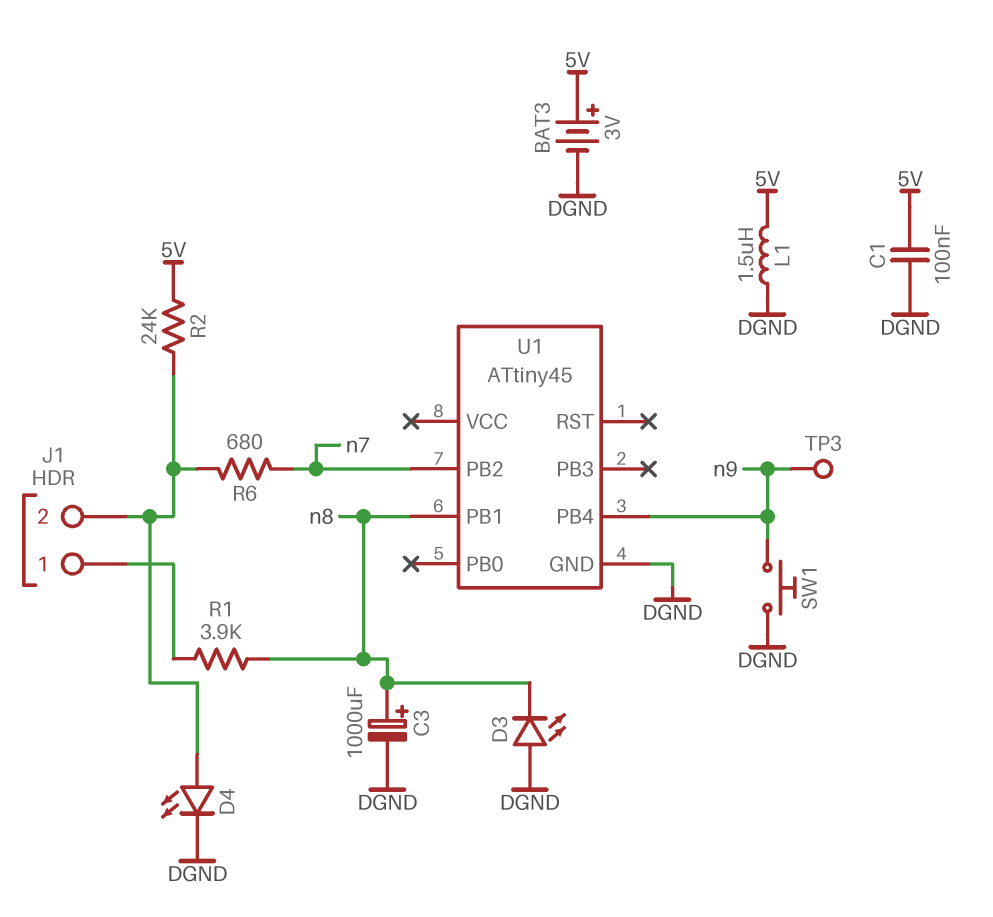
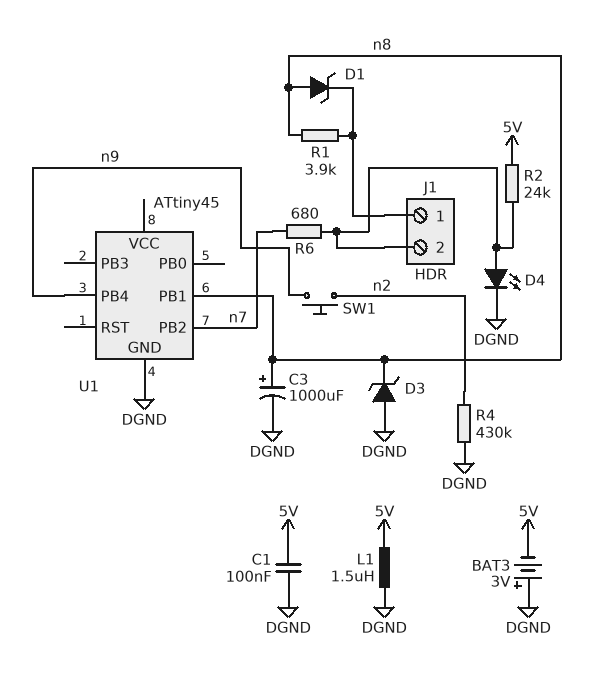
BAT3: 3V (plus 5V, minus DGND) -> 3V (plus DGND, minus 5V)
D1: none -> zener (A n8, K J1/1)
D3: LED (A DGND, K n8) -> zener (A DGND, K n8)
R4: none -> 430k (DGND, n2)
SW1: button (DGND, n9) -> button (n2, n9)
TP3: test point (n9) -> none

